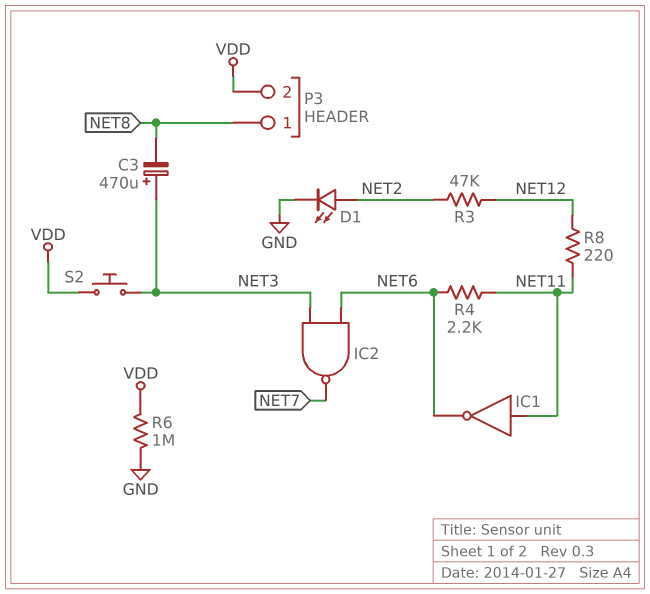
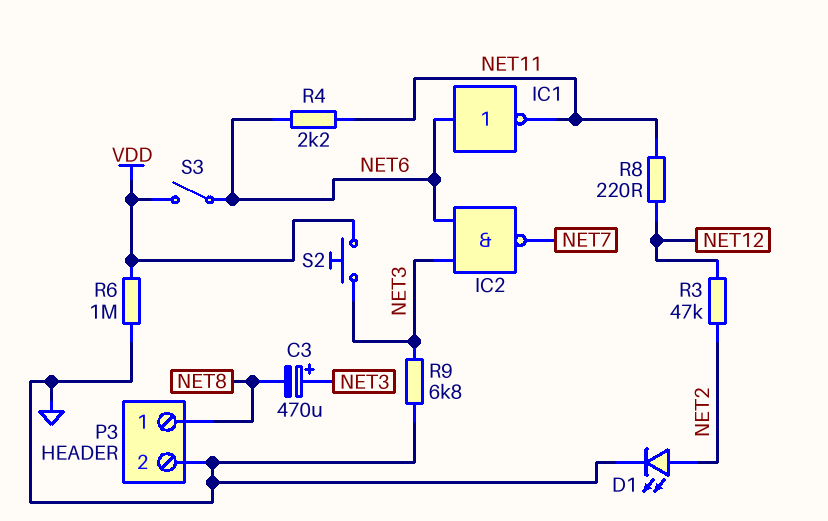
IC1: NOT (in NET11, out NET6) -> NOT (in NET6, out NET11)
P3 pin 2: VDD -> GND
R9: none -> 6.8k (GND, NET3)
S3: none -> switch (NET6, VDD)

